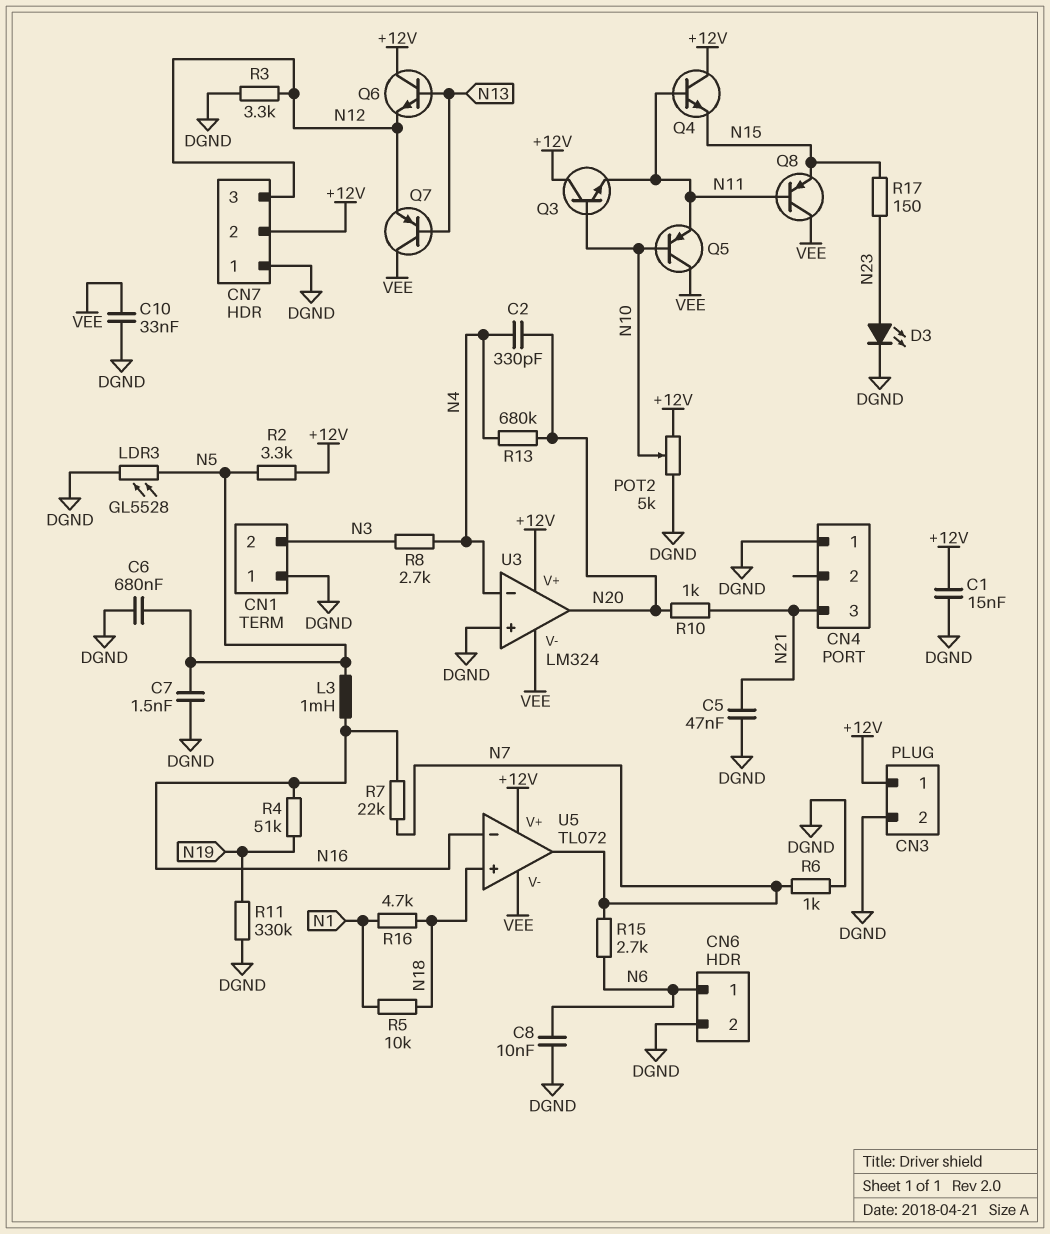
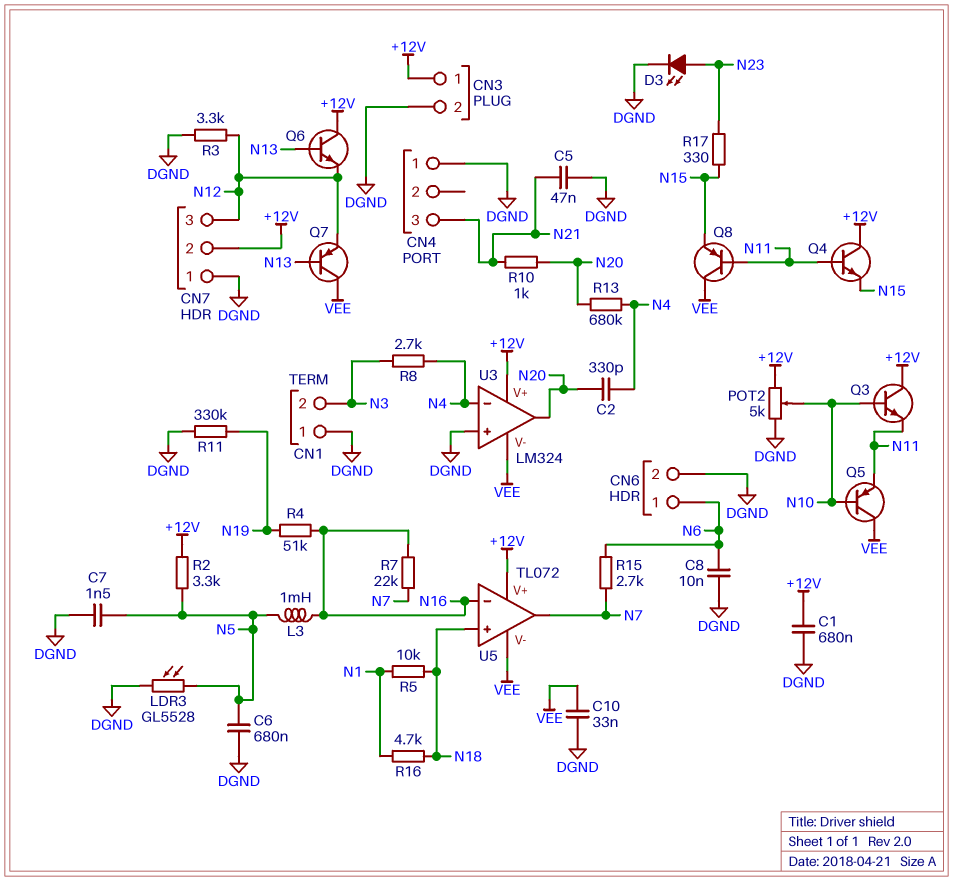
C1: 15nF (+12V, DGND) -> 680nF (+12V, DGND)
R6: 1k (DGND, N7) -> none
R17: 150 (N15, N23) -> 330 (N15, N23)

